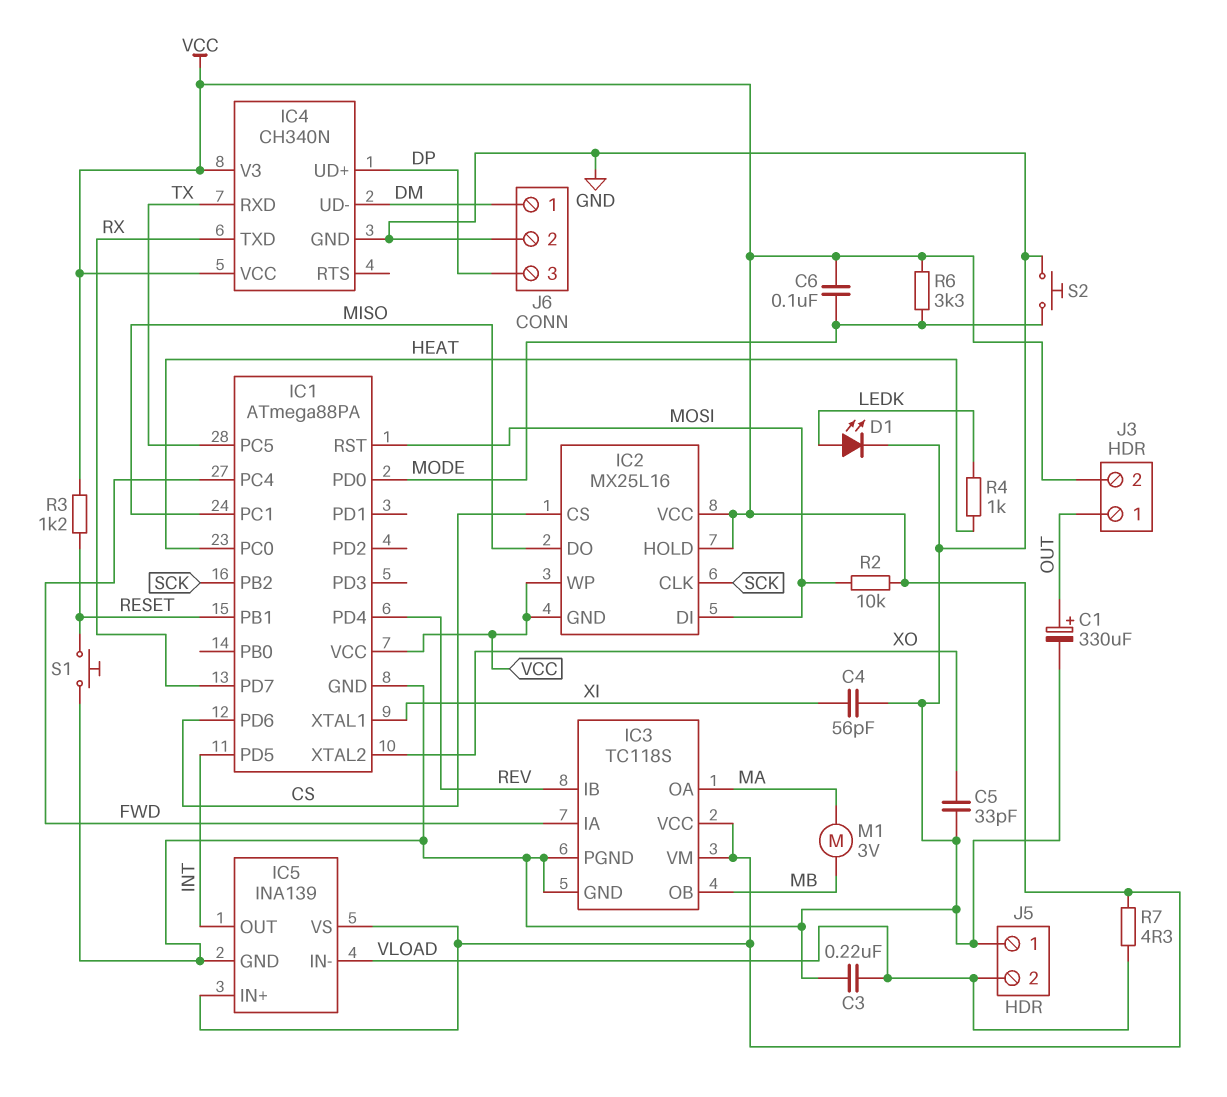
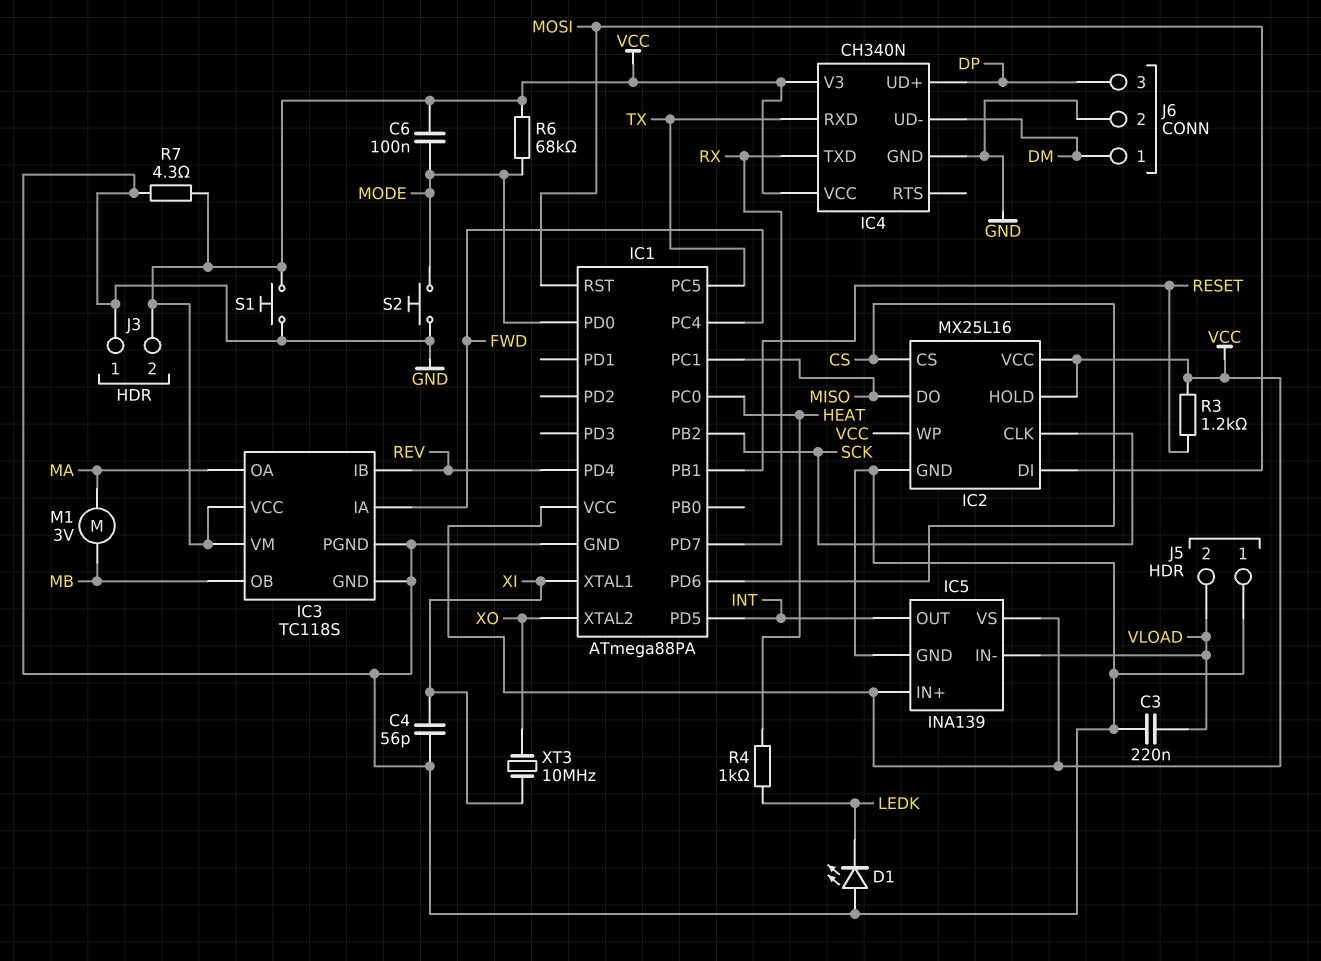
C1: 330uF (plus OUT, minus GND) -> none
C5: 33pF (GND, XO) -> none
D1: LED (A LEDK, K GND) -> LED (A GND, K LEDK)
IC2 pin GND: VCC -> GND
J3 pin 1: OUT -> GND
R2: 10k (MOSI, VCC) -> none
R6: 3.3k (MODE, VCC) -> 68k (MODE, VCC)
R7: 4.3 (VCC, VLOAD) -> 4.3 (GND, VCC)
S1: button (GND, RESET) -> button (GND, VCC)
XT3: none -> 10MHz (XI, XO)

